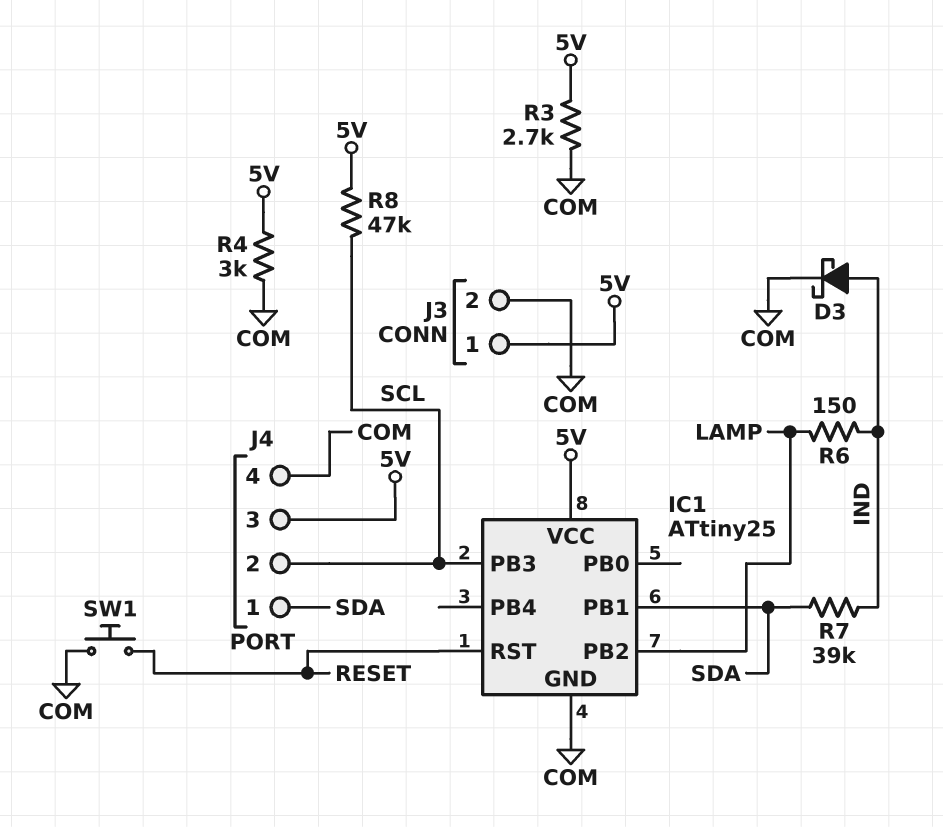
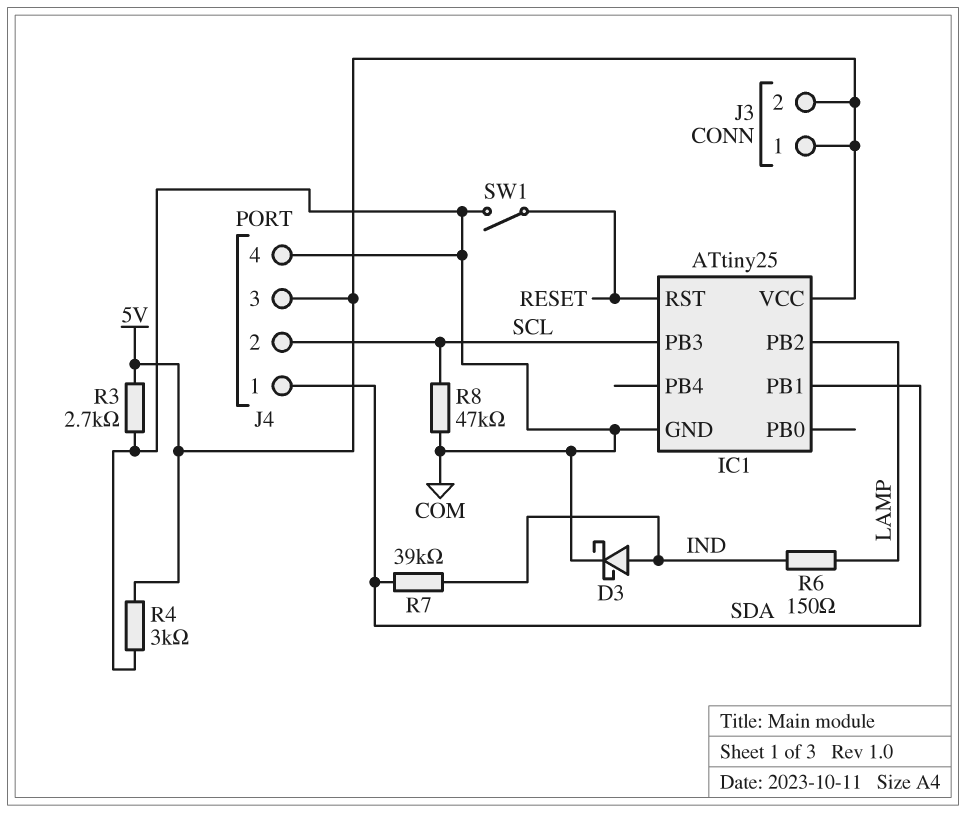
J3 pin 2: COM -> 5V
R8: 47k (5V, SCL) -> 47k (COM, SCL)
SW1: button (COM, RESET) -> switch (COM, RESET)

